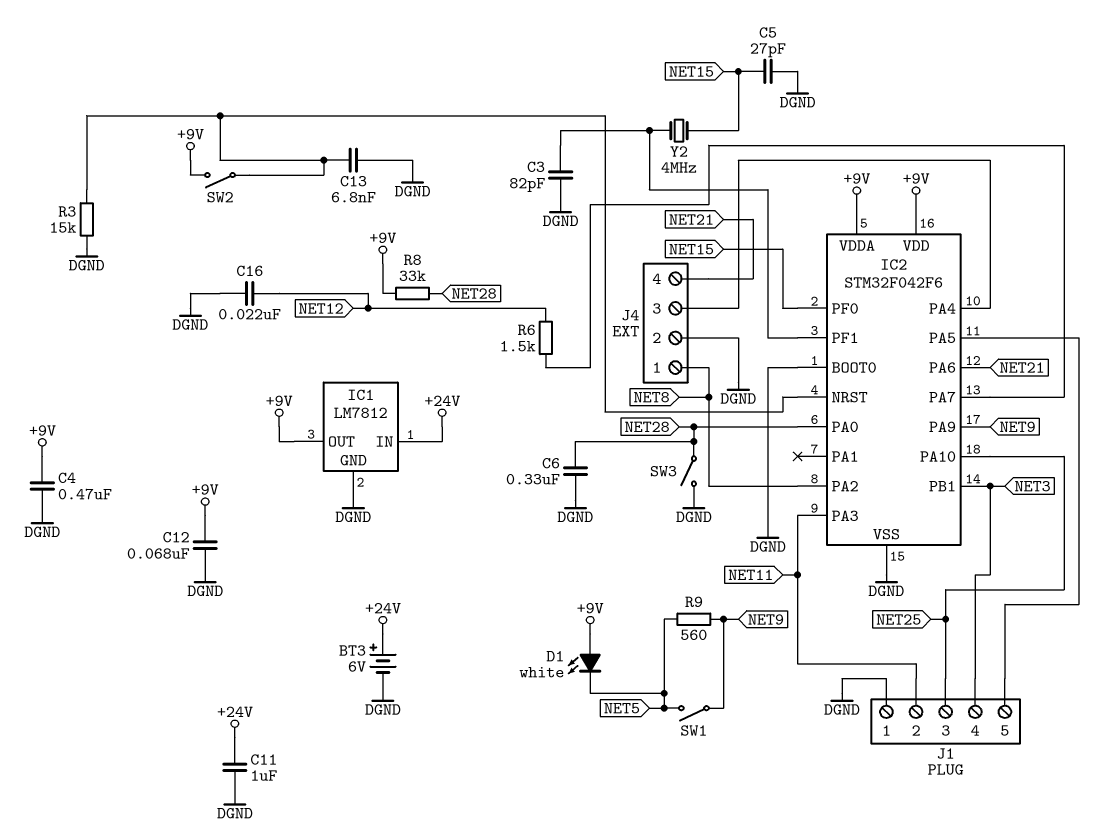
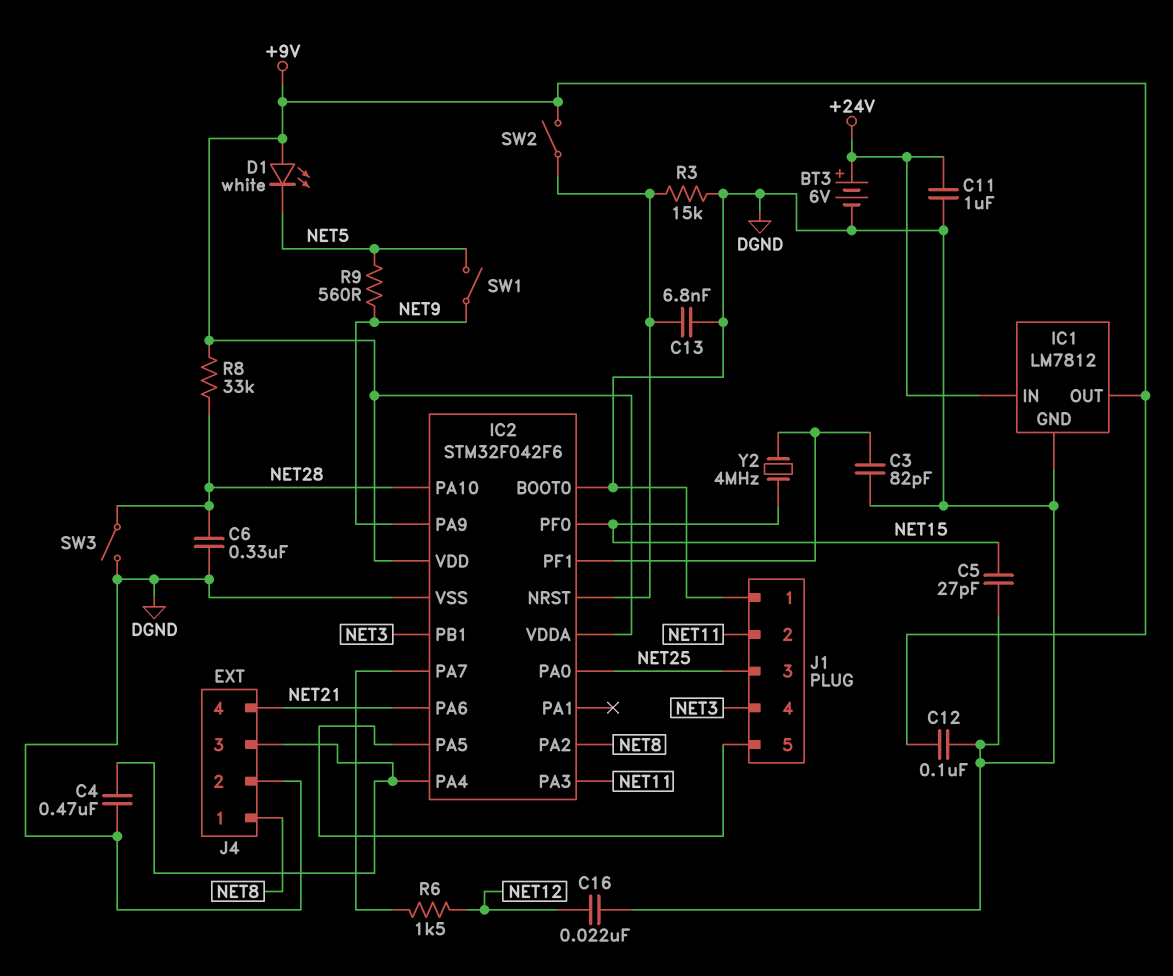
C4: 470nF (+9V, DGND) -> 470nF (DGND, IC2/PA4)
C12: 68nF (+9V, DGND) -> 100nF (+9V, DGND)
IC2 pin PA0: NET28 -> NET25
IC2 pin PA10: NET25 -> NET28

